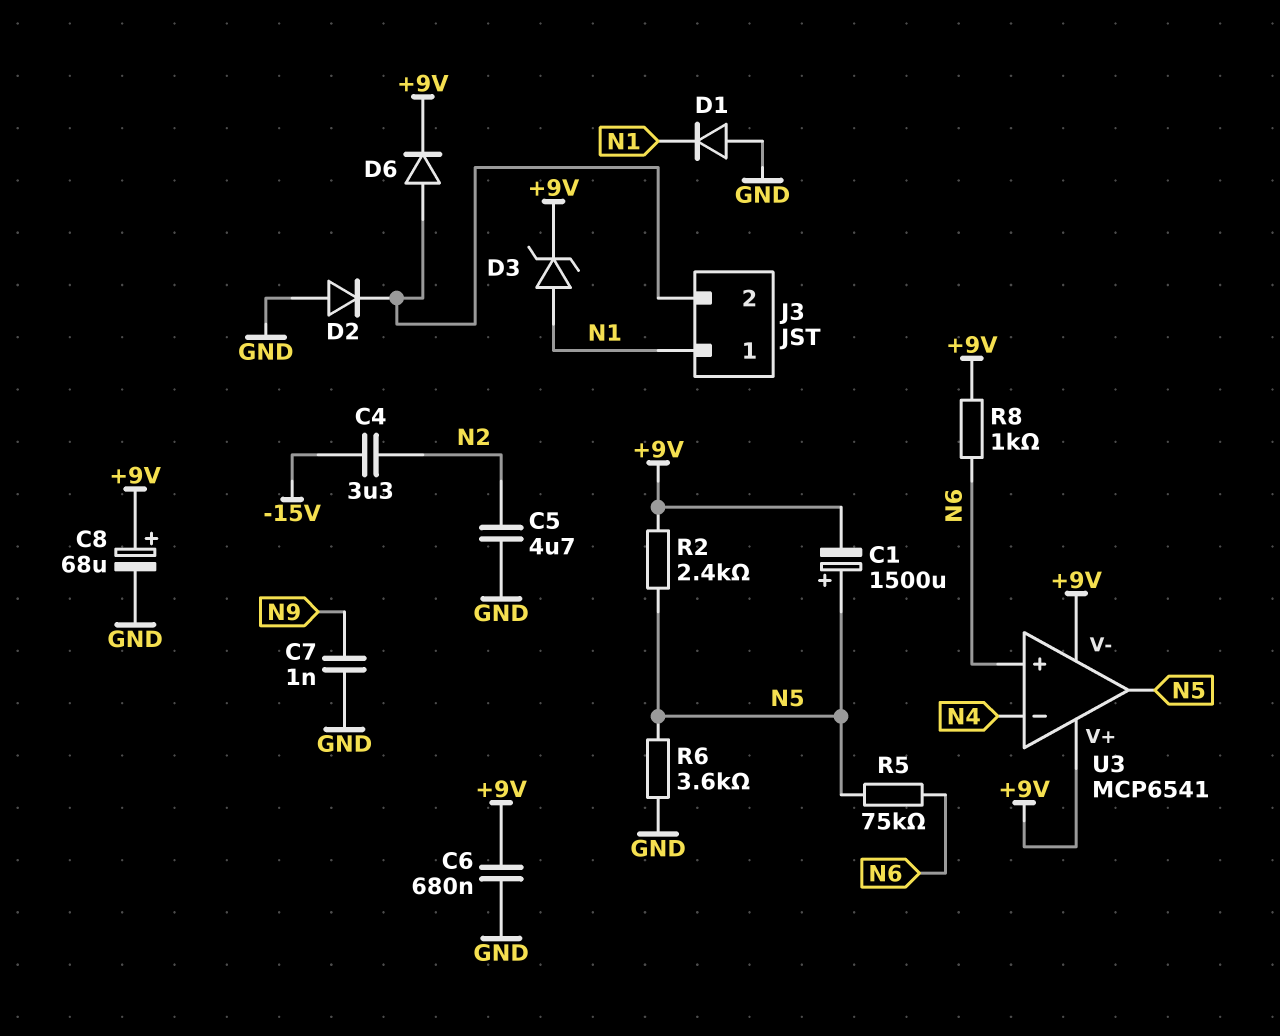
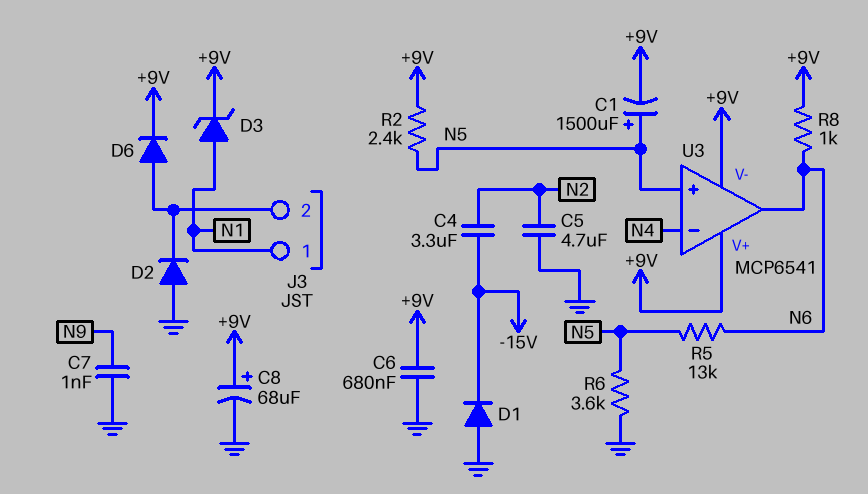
D1: diode (A GND, K N1) -> diode (A GND, K -15V)
R5: 75k (N5, N6) -> 13k (N5, N6)
U3 pin in+: N6 -> N5
U3 pin out: N5 -> N6

